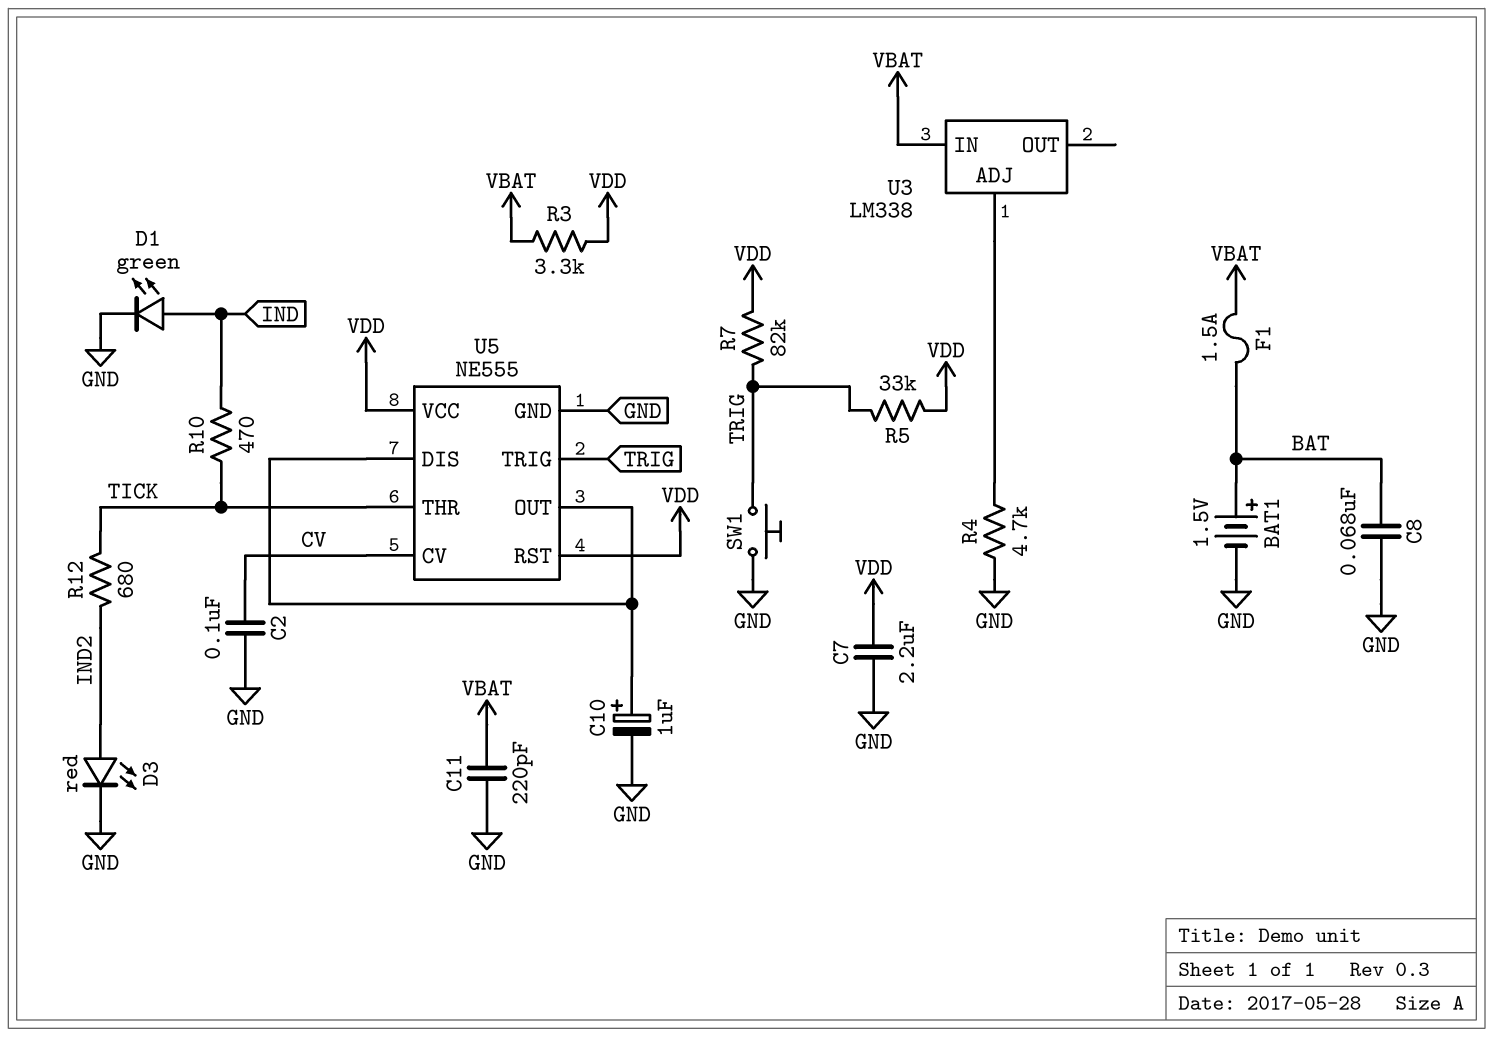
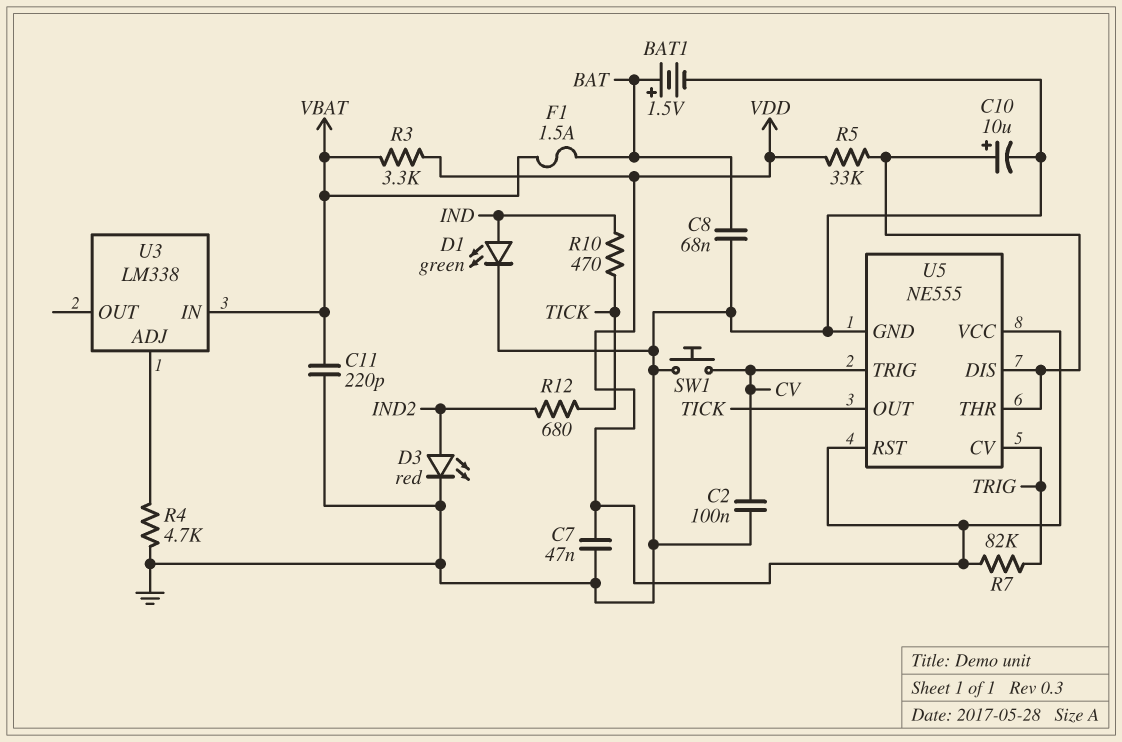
C7: 2.2uF (GND, VDD) -> 47nF (GND, VDD)
C10: 1uF (plus U5/DIS, minus GND) -> 10uF (plus U5/DIS, minus GND)
R5: 33k (TRIG, VDD) -> 33k (U5/DIS, VDD)
SW1: button (GND, TRIG) -> button (CV, GND)
U5 pin CV: CV -> TRIG
U5 pin OUT: U5/DIS -> TICK
U5 pin THR: TICK -> U5/DIS
U5 pin TRIG: TRIG -> CV

